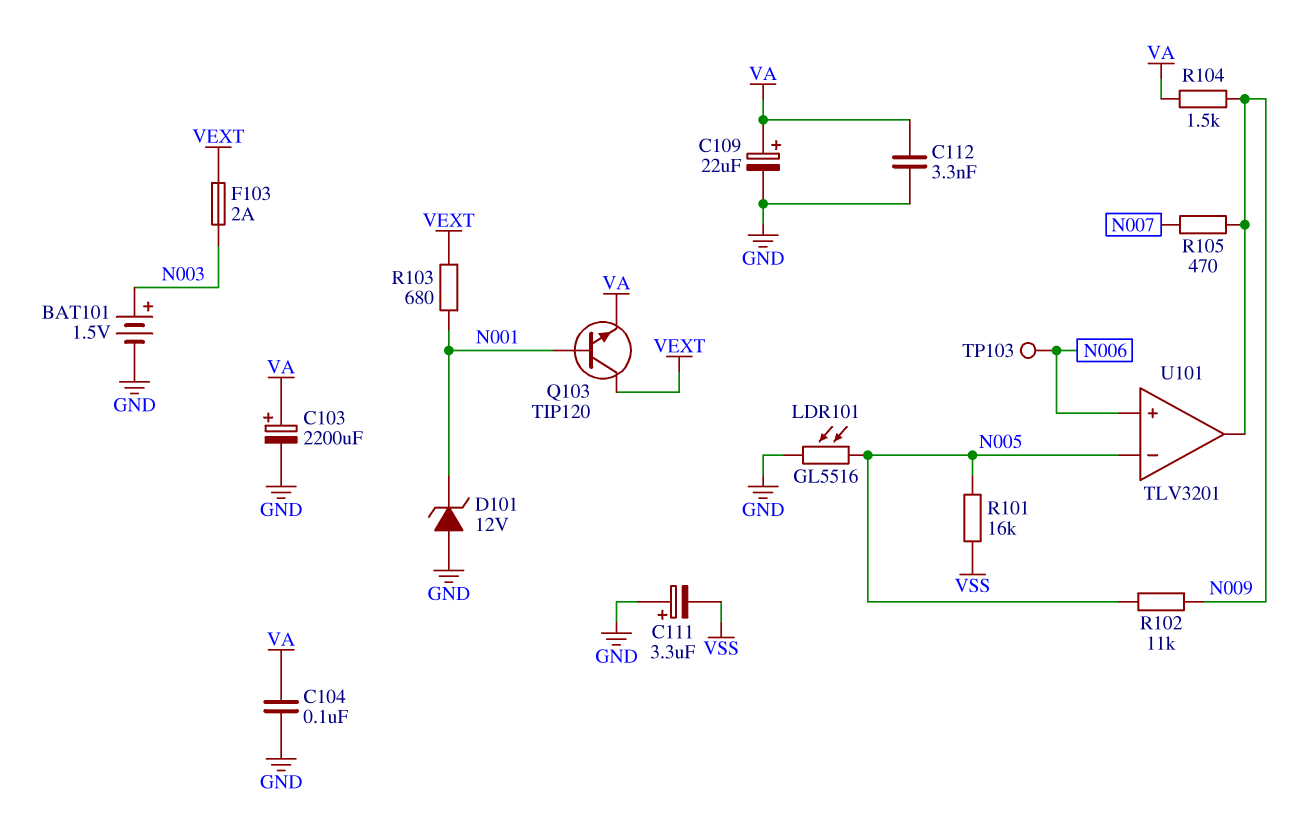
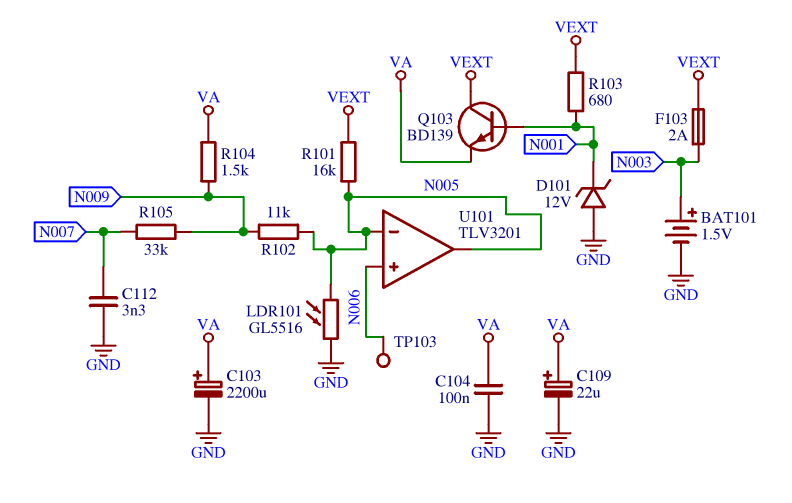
C111: 3.3uF (plus GND, minus VSS) -> none
C112: 3.3nF (GND, VA) -> 3.3nF (GND, N007)
Q103: NPN TIP120 (B N001, C VEXT, E VA) -> NPN BD139 (B N001, C VEXT, E VA)
R101: 16k (N005, VSS) -> 16k (N005, VEXT)
R105: 470 (N007, N009) -> 33k (N007, N009)
U101 pin out: N009 -> N005

